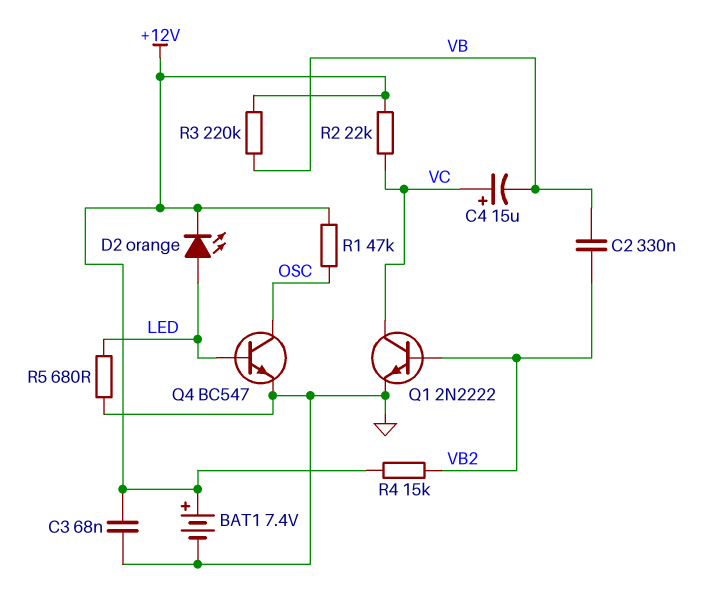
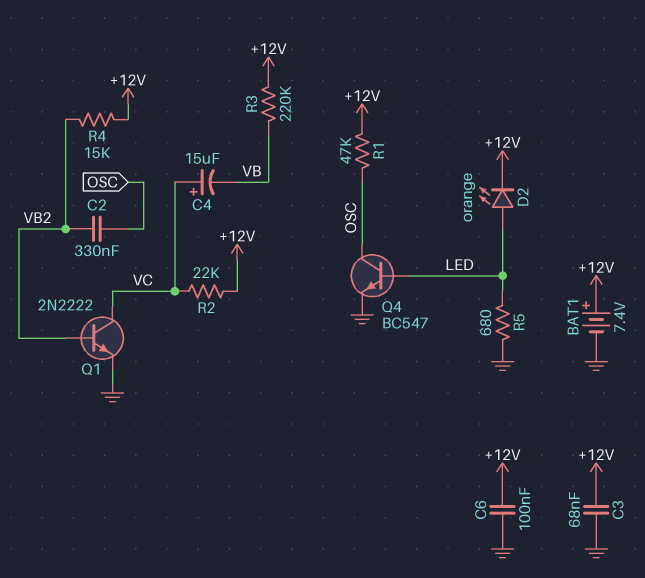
C2: 330nF (VB, VB2) -> 330nF (OSC, VB2)
C6: none -> 100nF (+12V, GND)

